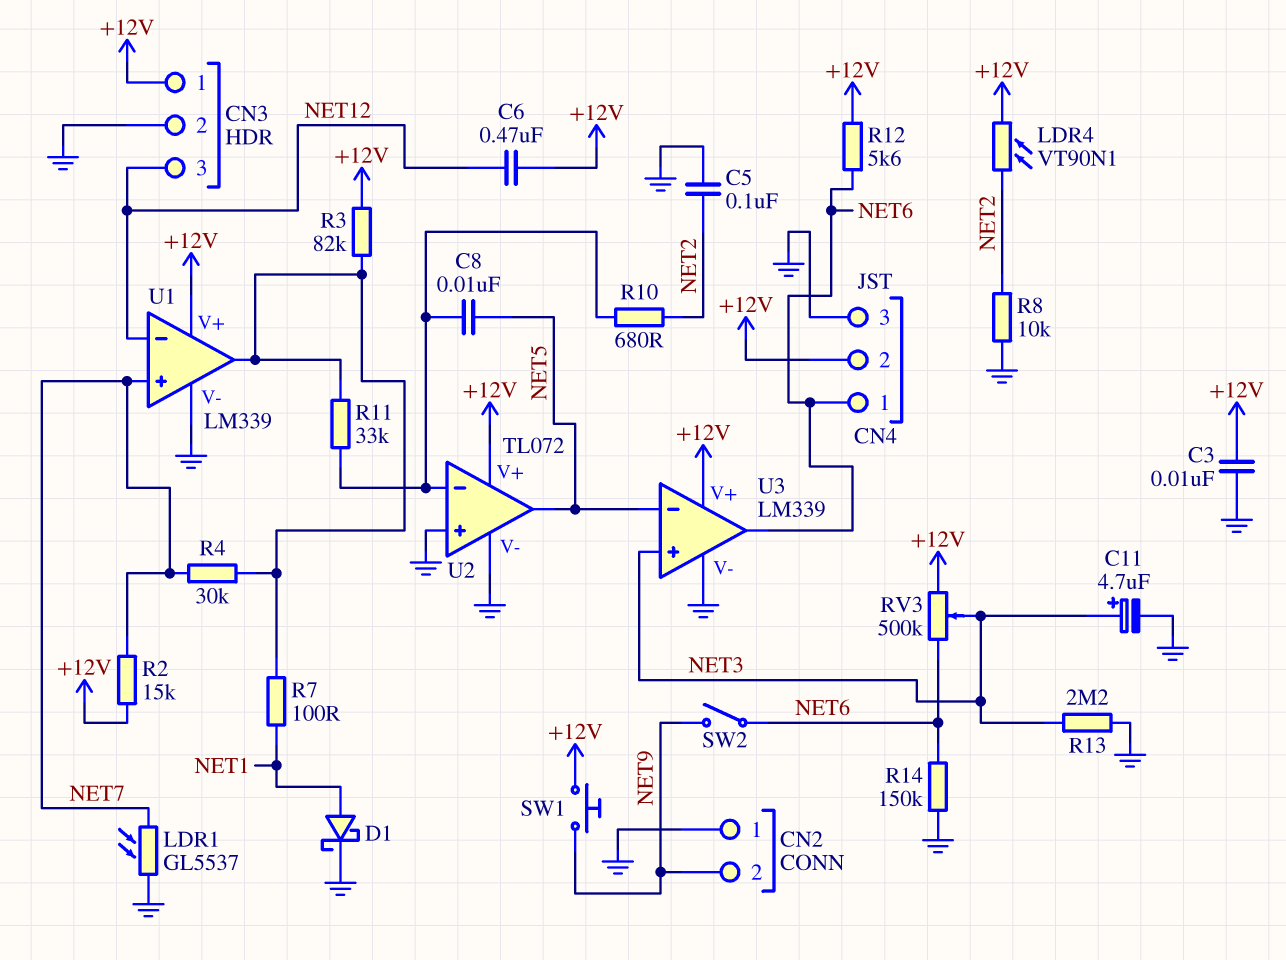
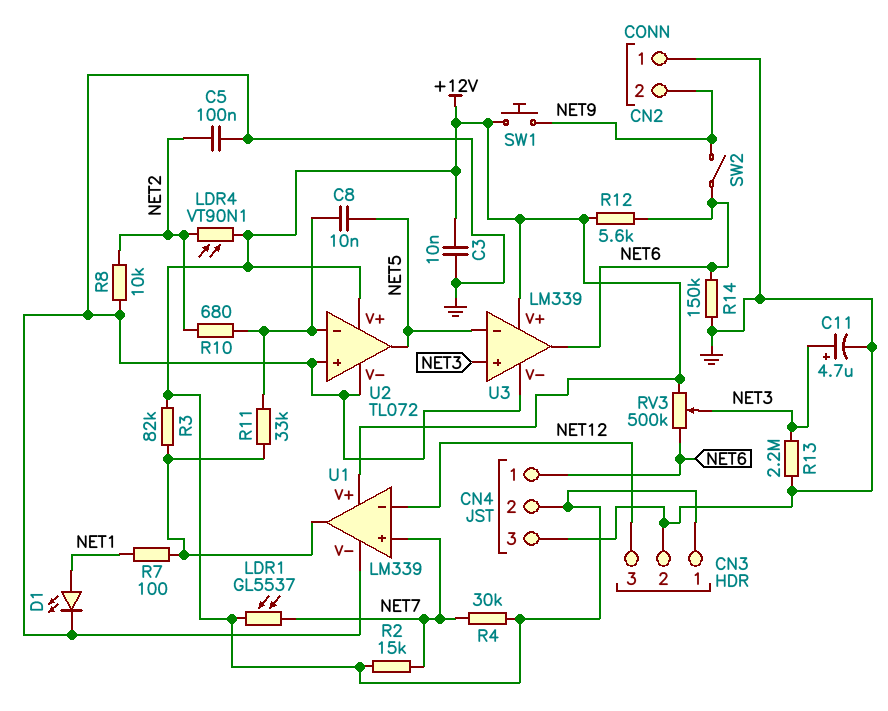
C6: 470nF (+12V, NET12) -> none
D1: schottky (A NET1, K GND) -> LED (A NET1, K GND)
LDR1: GL5537 (GND, NET7) -> GL5537 (+12V, NET7)
R4: 30k (NET7, U1/out) -> 30k (+12V, NET7)

